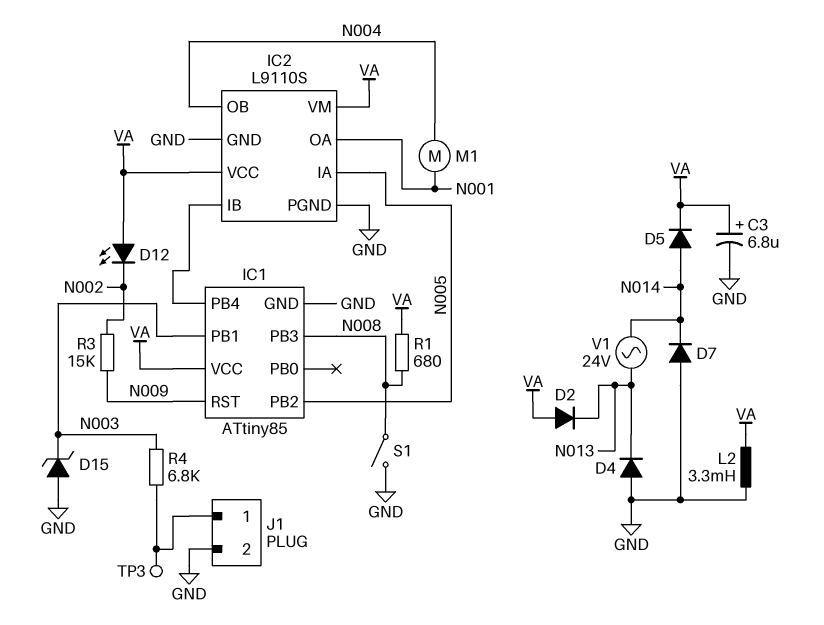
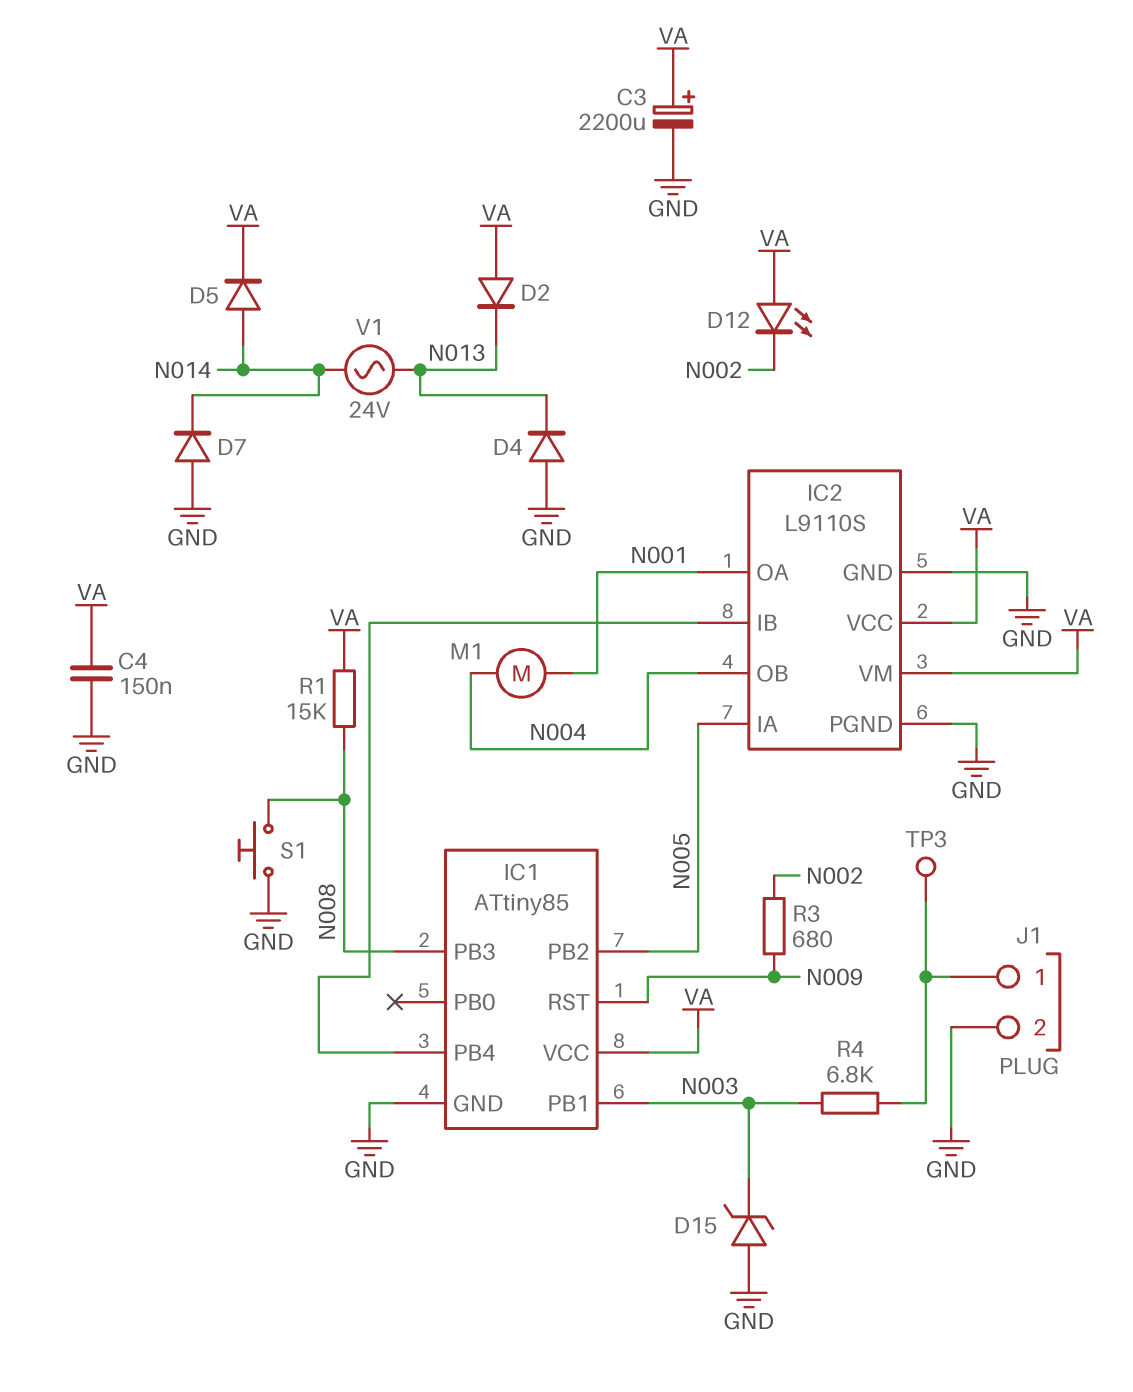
C3: 6.8uF (plus VA, minus GND) -> 2200uF (plus VA, minus GND)
C4: none -> 150nF (GND, VA)
L2: 3.3mH (GND, VA) -> none
R1: 680 (N008, VA) -> 15k (N008, VA)
R3: 15k (N002, N009) -> 680 (N002, N009)
S1: switch (GND, N008) -> button (GND, N008)

